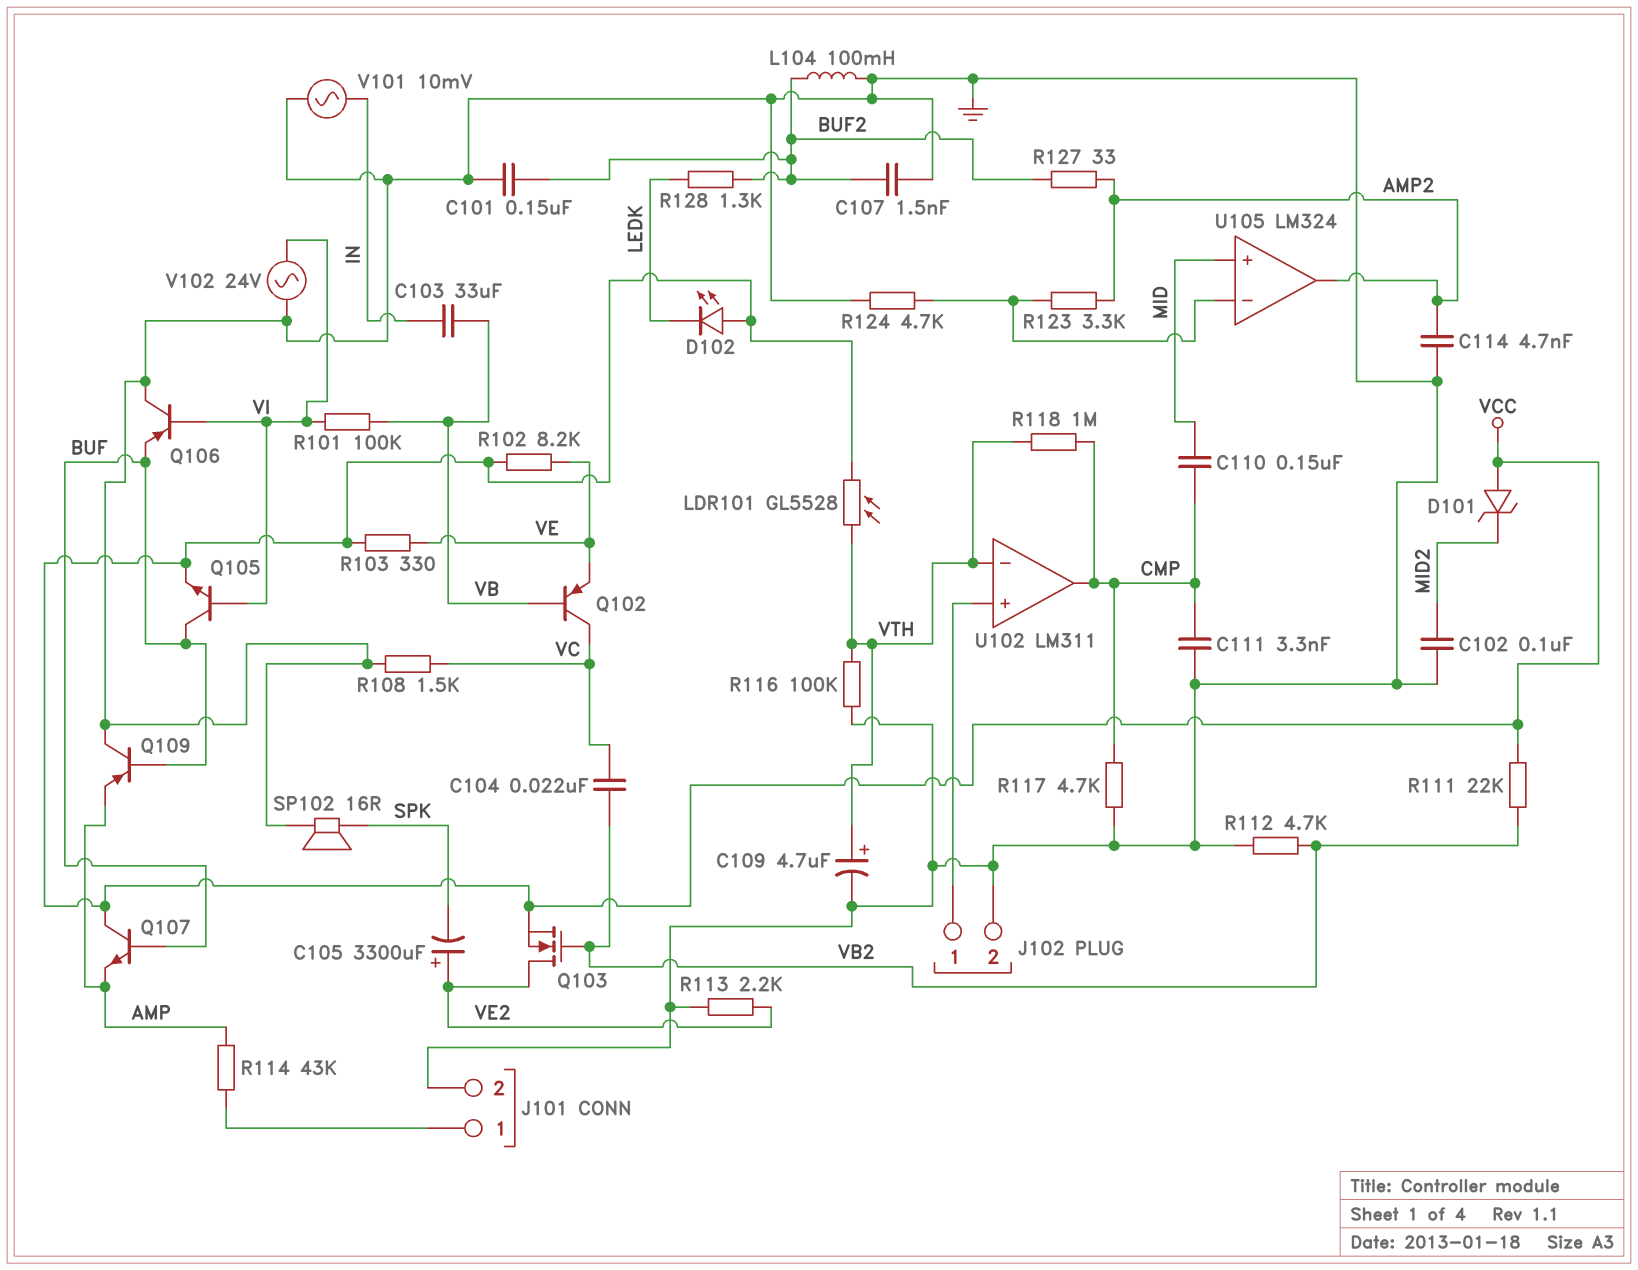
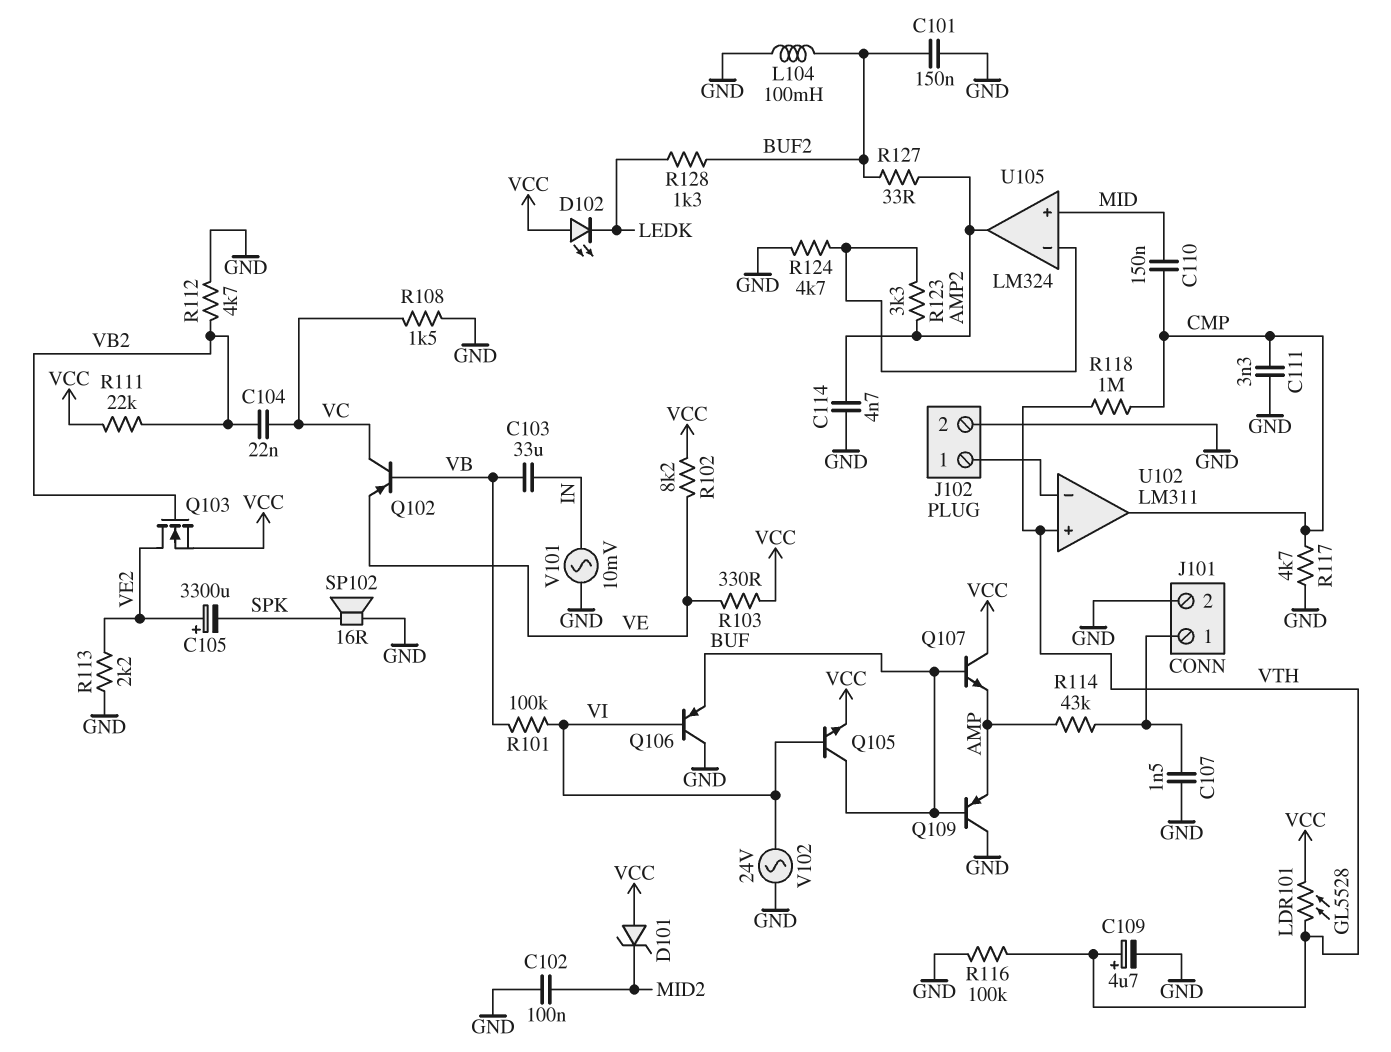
C107: 1.5nF (BUF2, GND) -> 1.5nF (GND, J101/1)
U102 pin in+: J102/1 -> VTH
U102 pin in-: VTH -> J102/1

